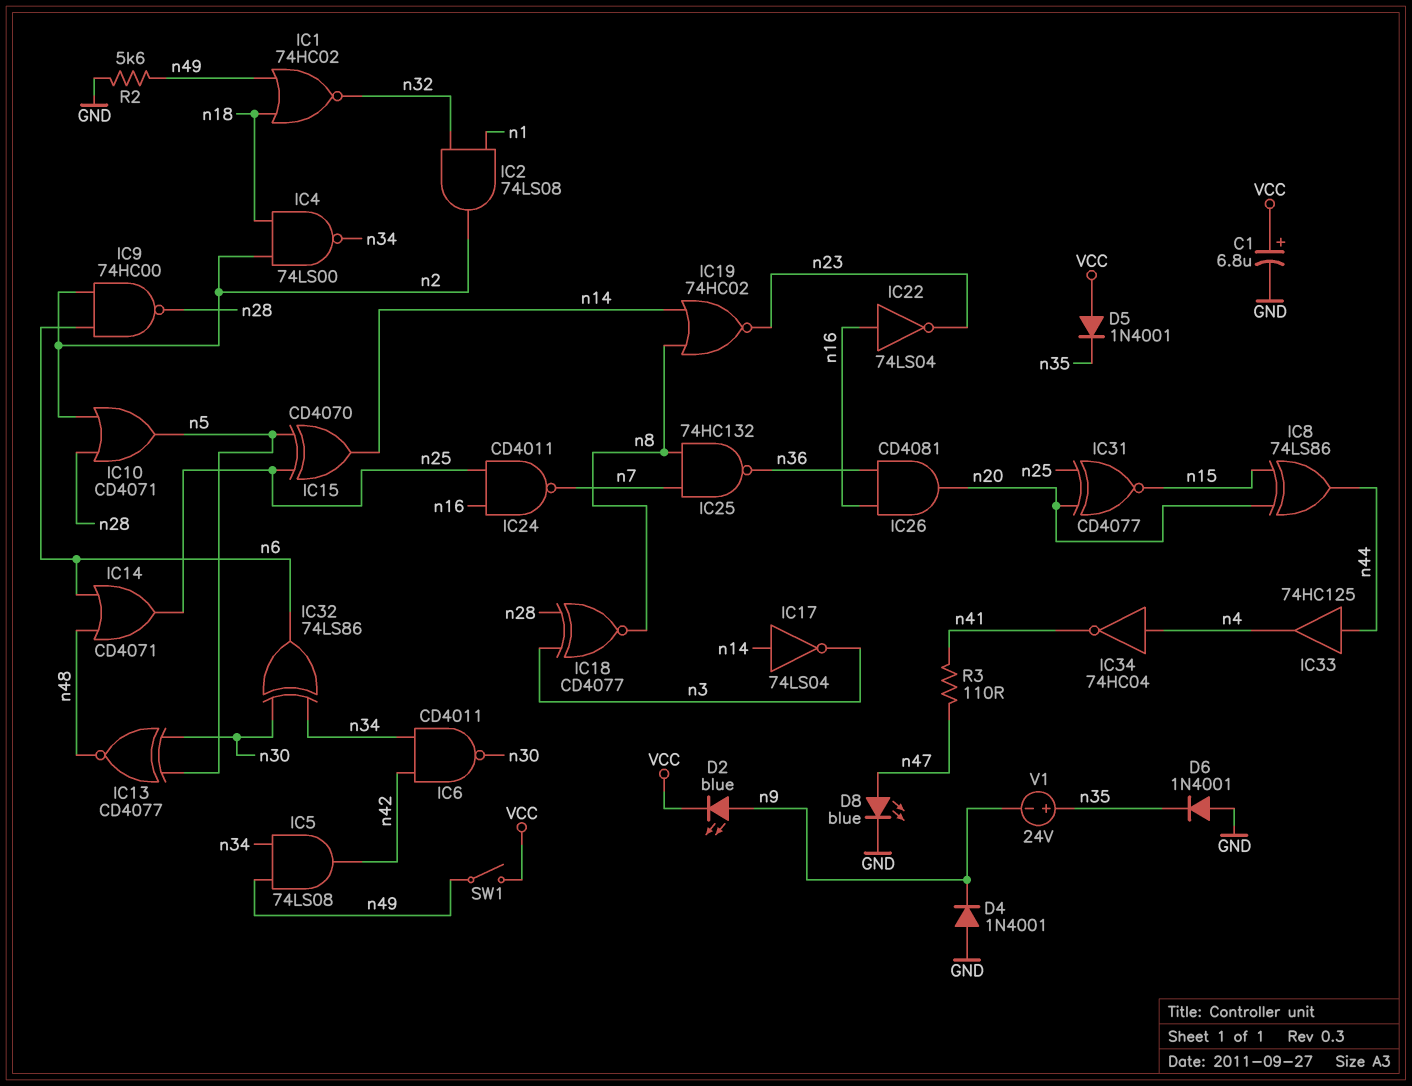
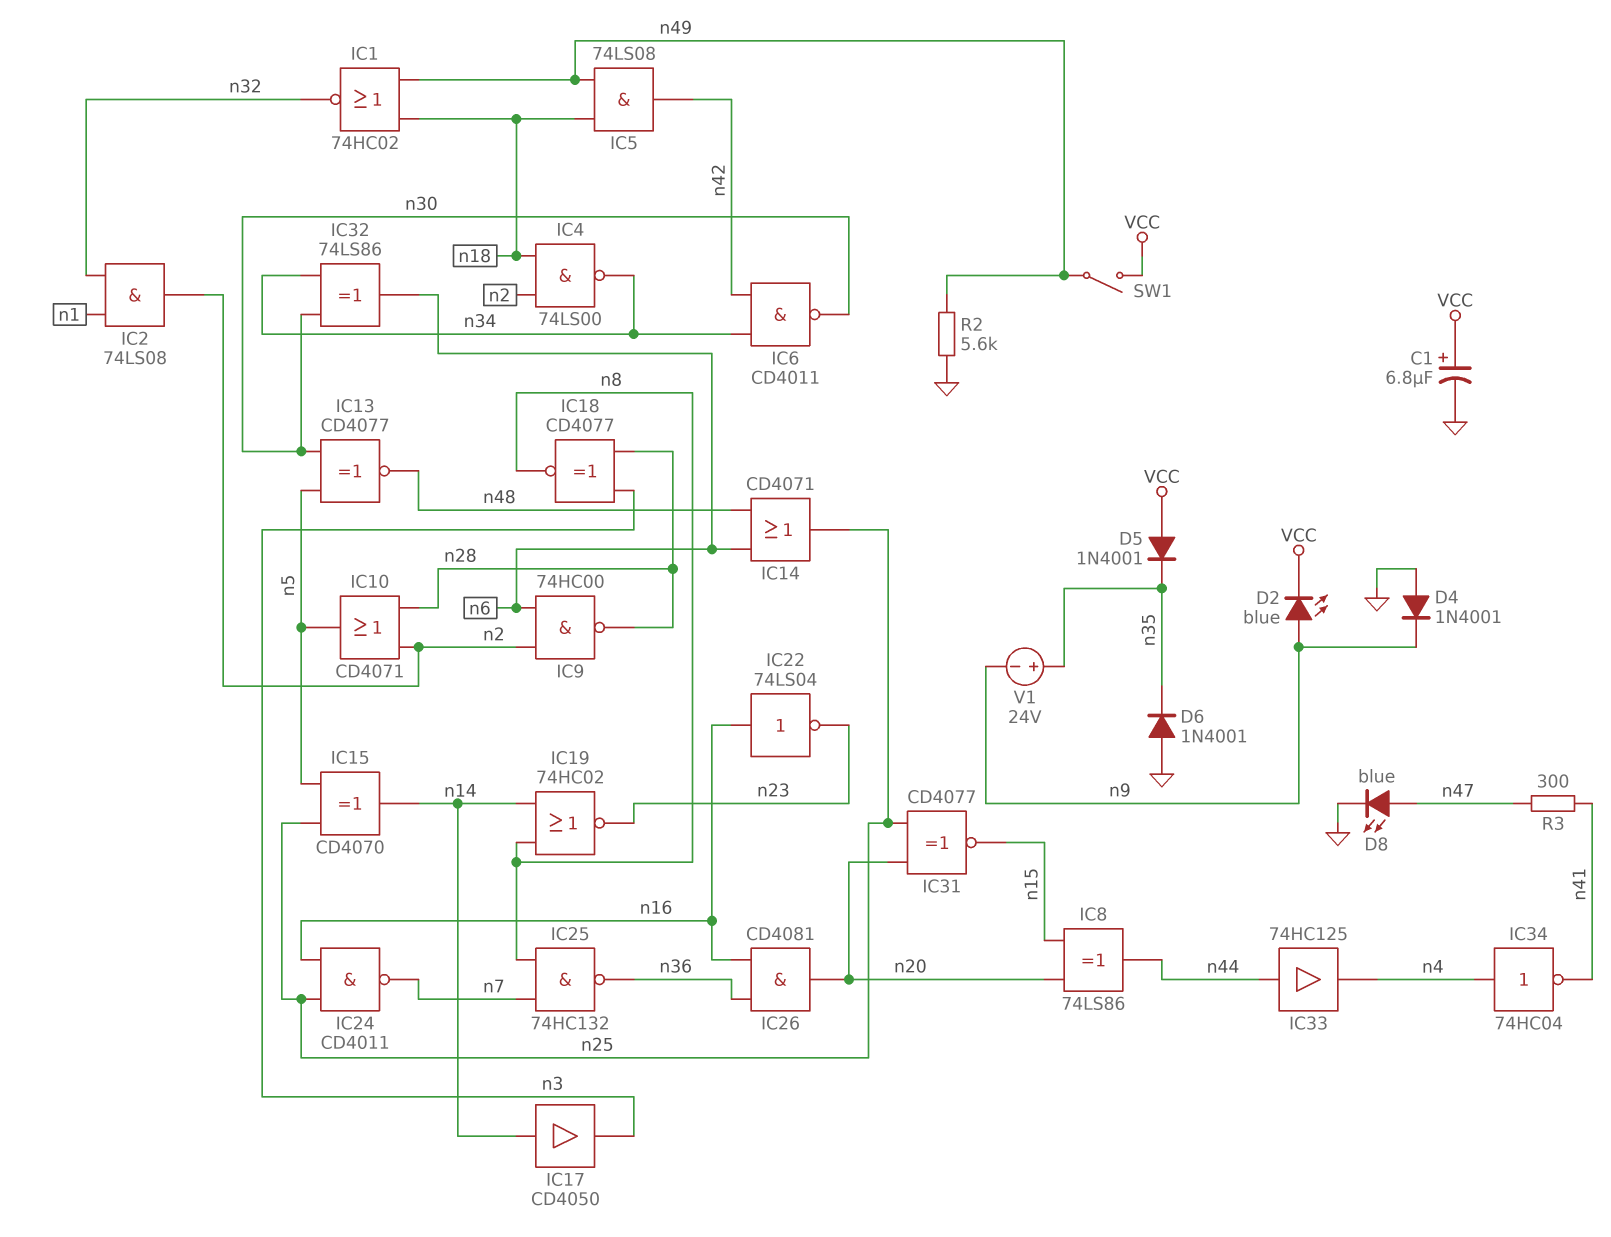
IC5: AND 74LS08 (in n34, in n49, out n42) -> AND 74LS08 (in n18, in n49, out n42)
IC17: NOT 74LS04 (in n14, out n3) -> buffer CD4050 (in n14, out n3)
R3: 110 (n41, n47) -> 300 (n41, n47)

